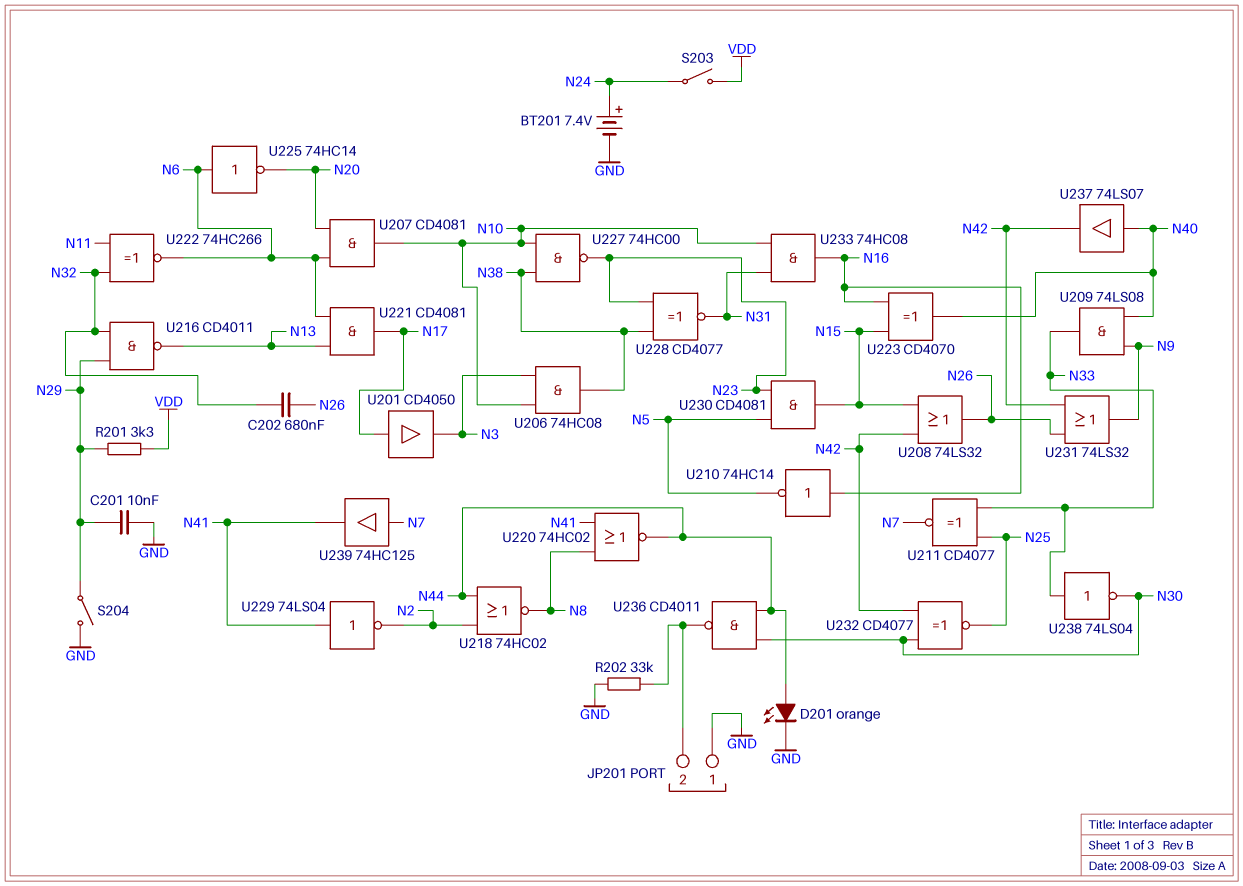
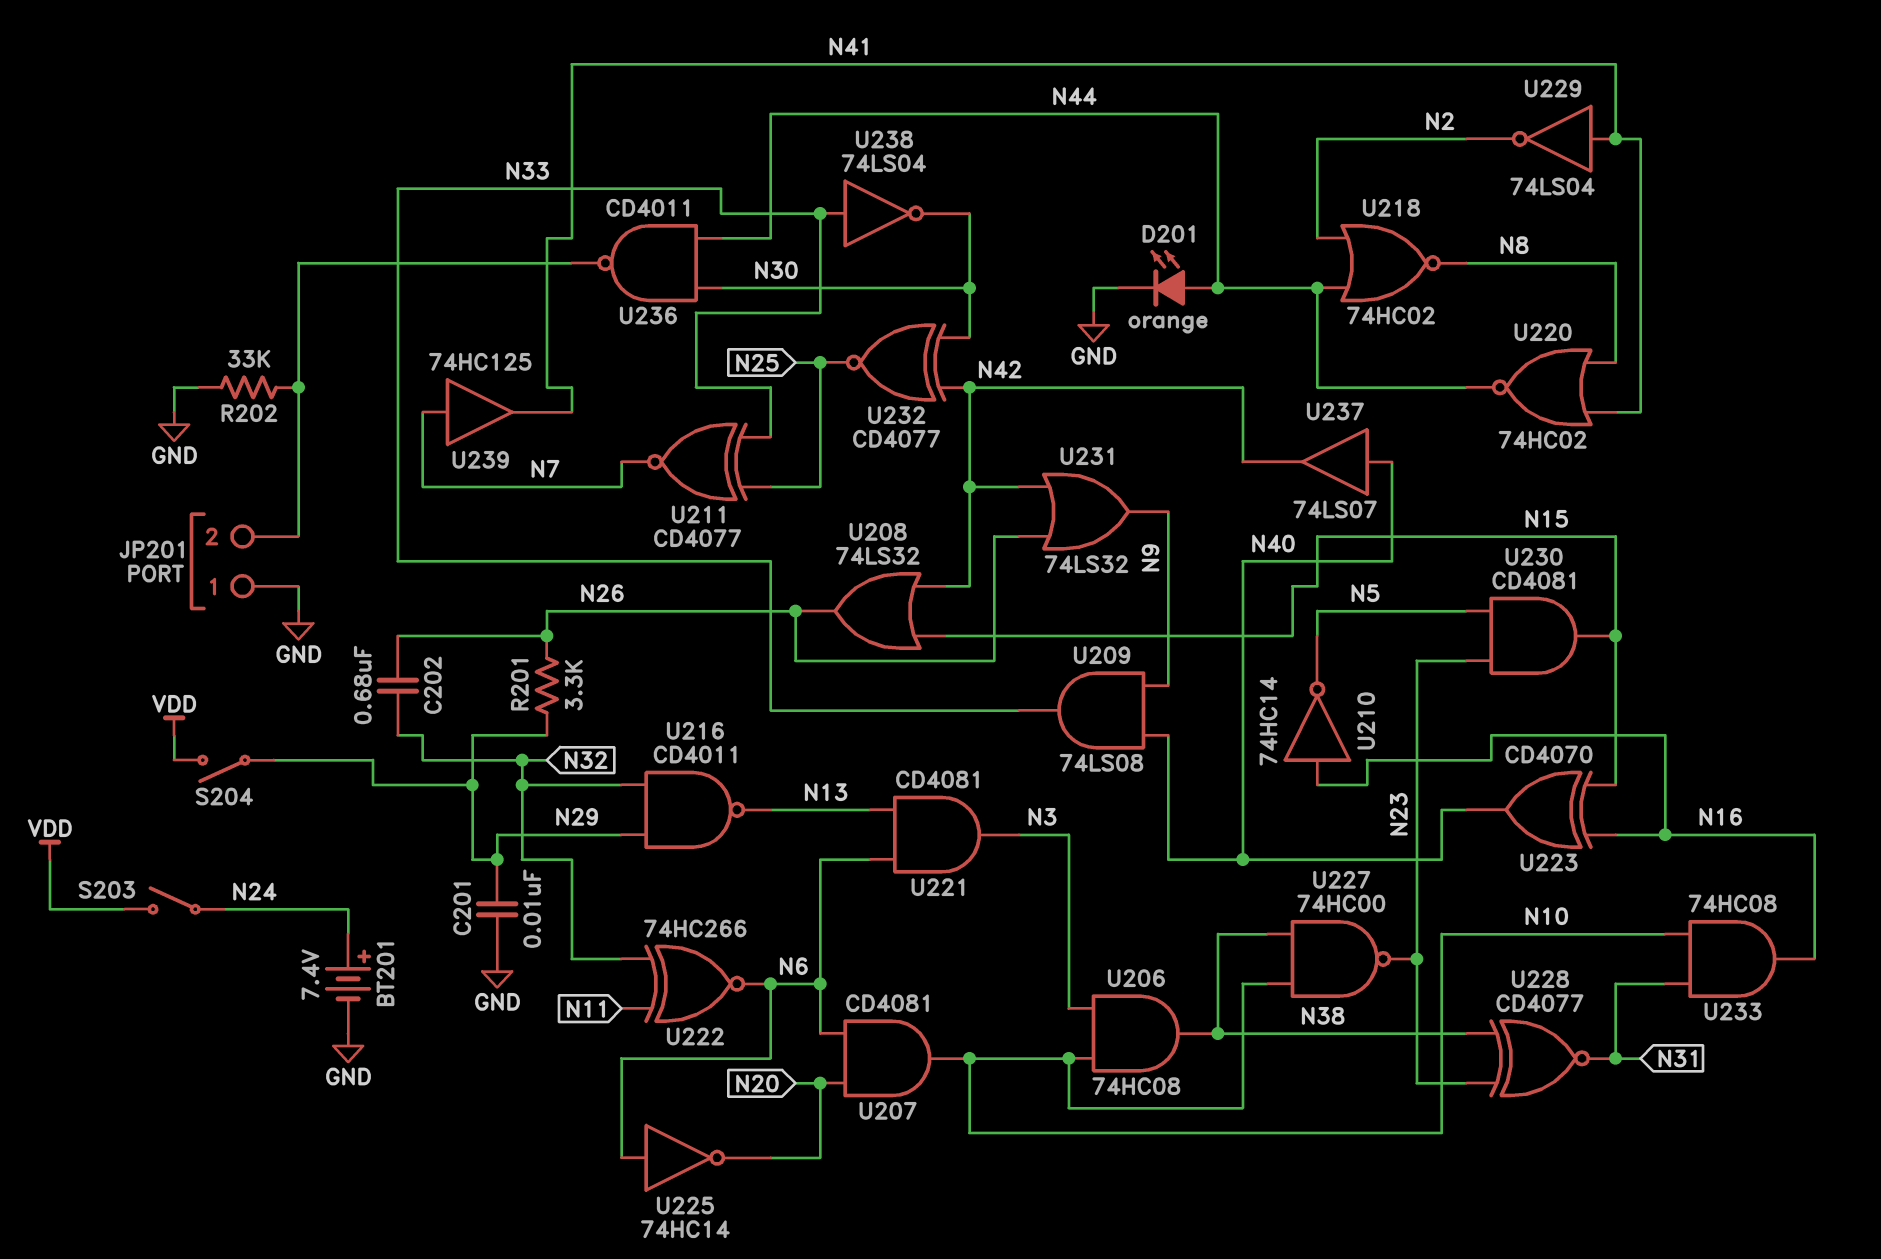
R201: 3.3k (N29, VDD) -> 3.3k (N26, N29)
S204: switch (GND, N29) -> switch (N29, VDD)
U201: buffer CD4050 (in N17, out N3) -> none
U221: AND CD4081 (in N6, in N13, out N17) -> AND CD4081 (in N6, in N13, out N3)

